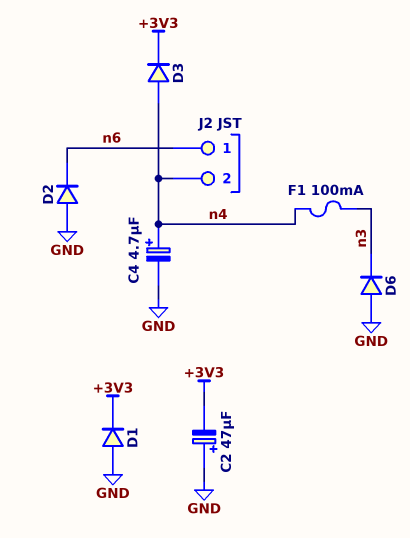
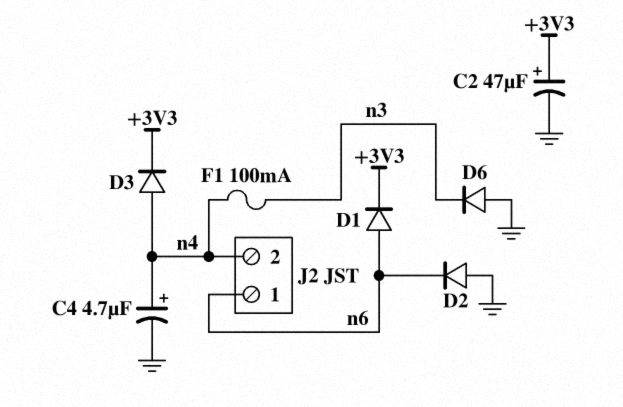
C2: 47uF (plus GND, minus +3V3) -> 47uF (plus +3V3, minus GND)
D1: diode (A GND, K +3V3) -> diode (A n6, K +3V3)

